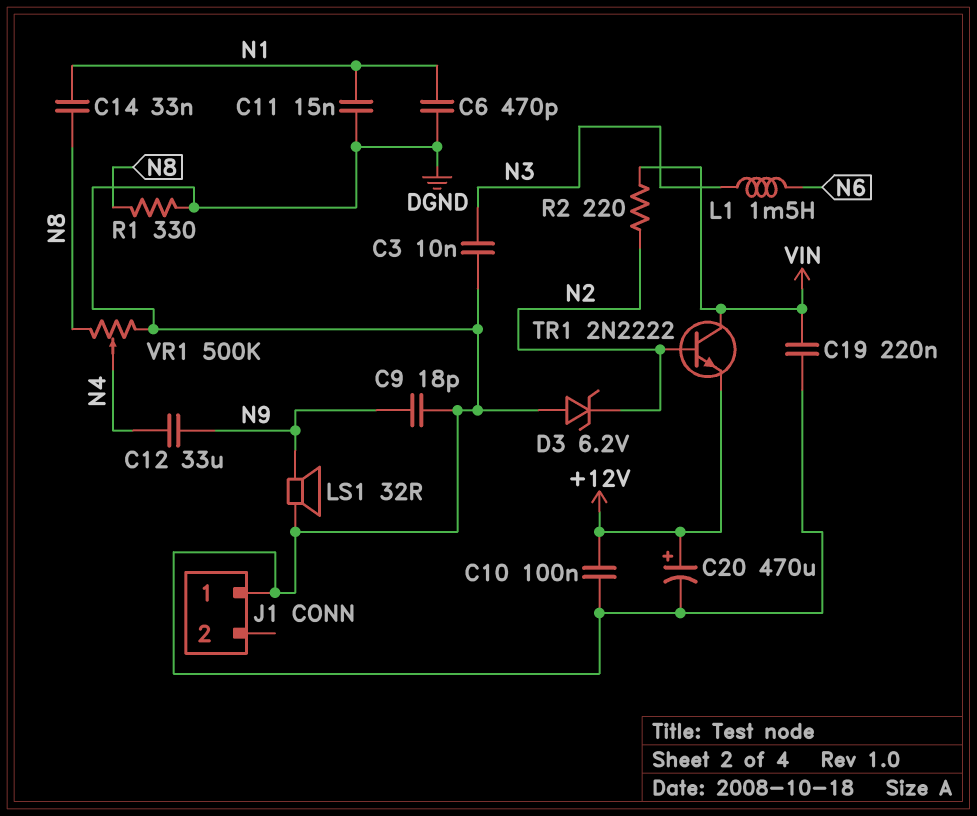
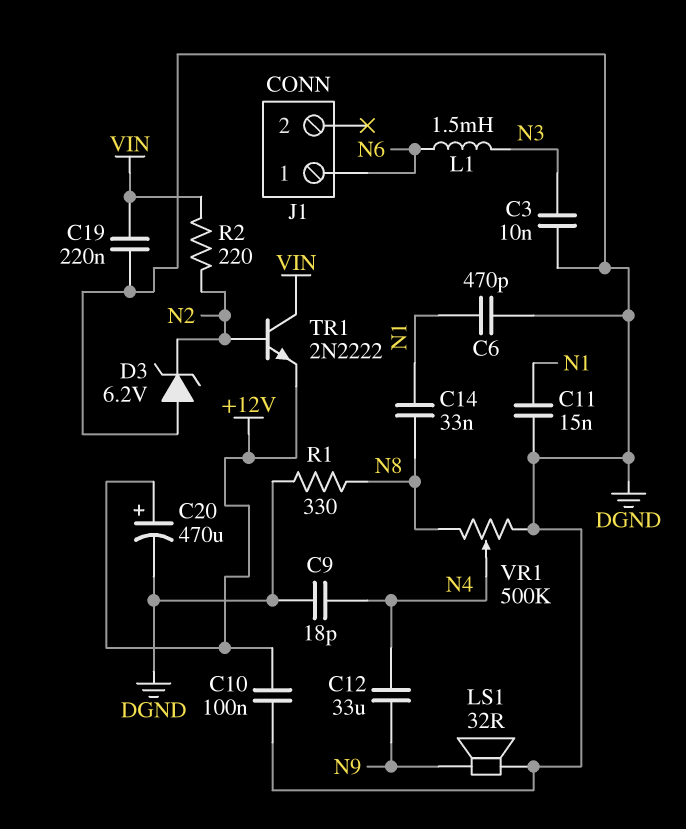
C9: 18pF (DGND, N9) -> 18pF (DGND, N4)
J1 pin 1: DGND -> N6

